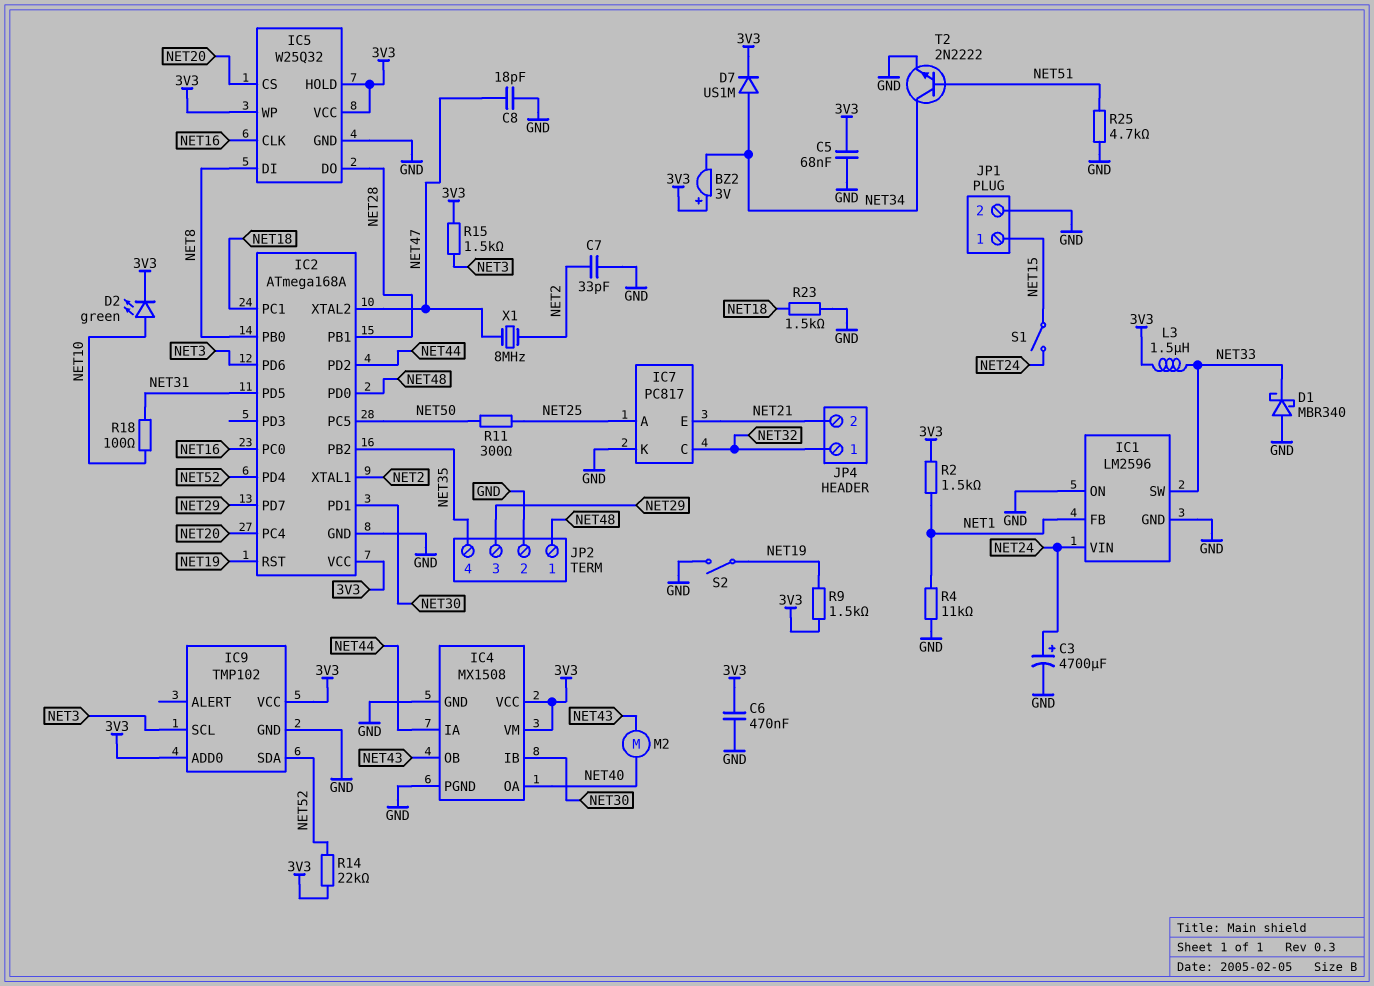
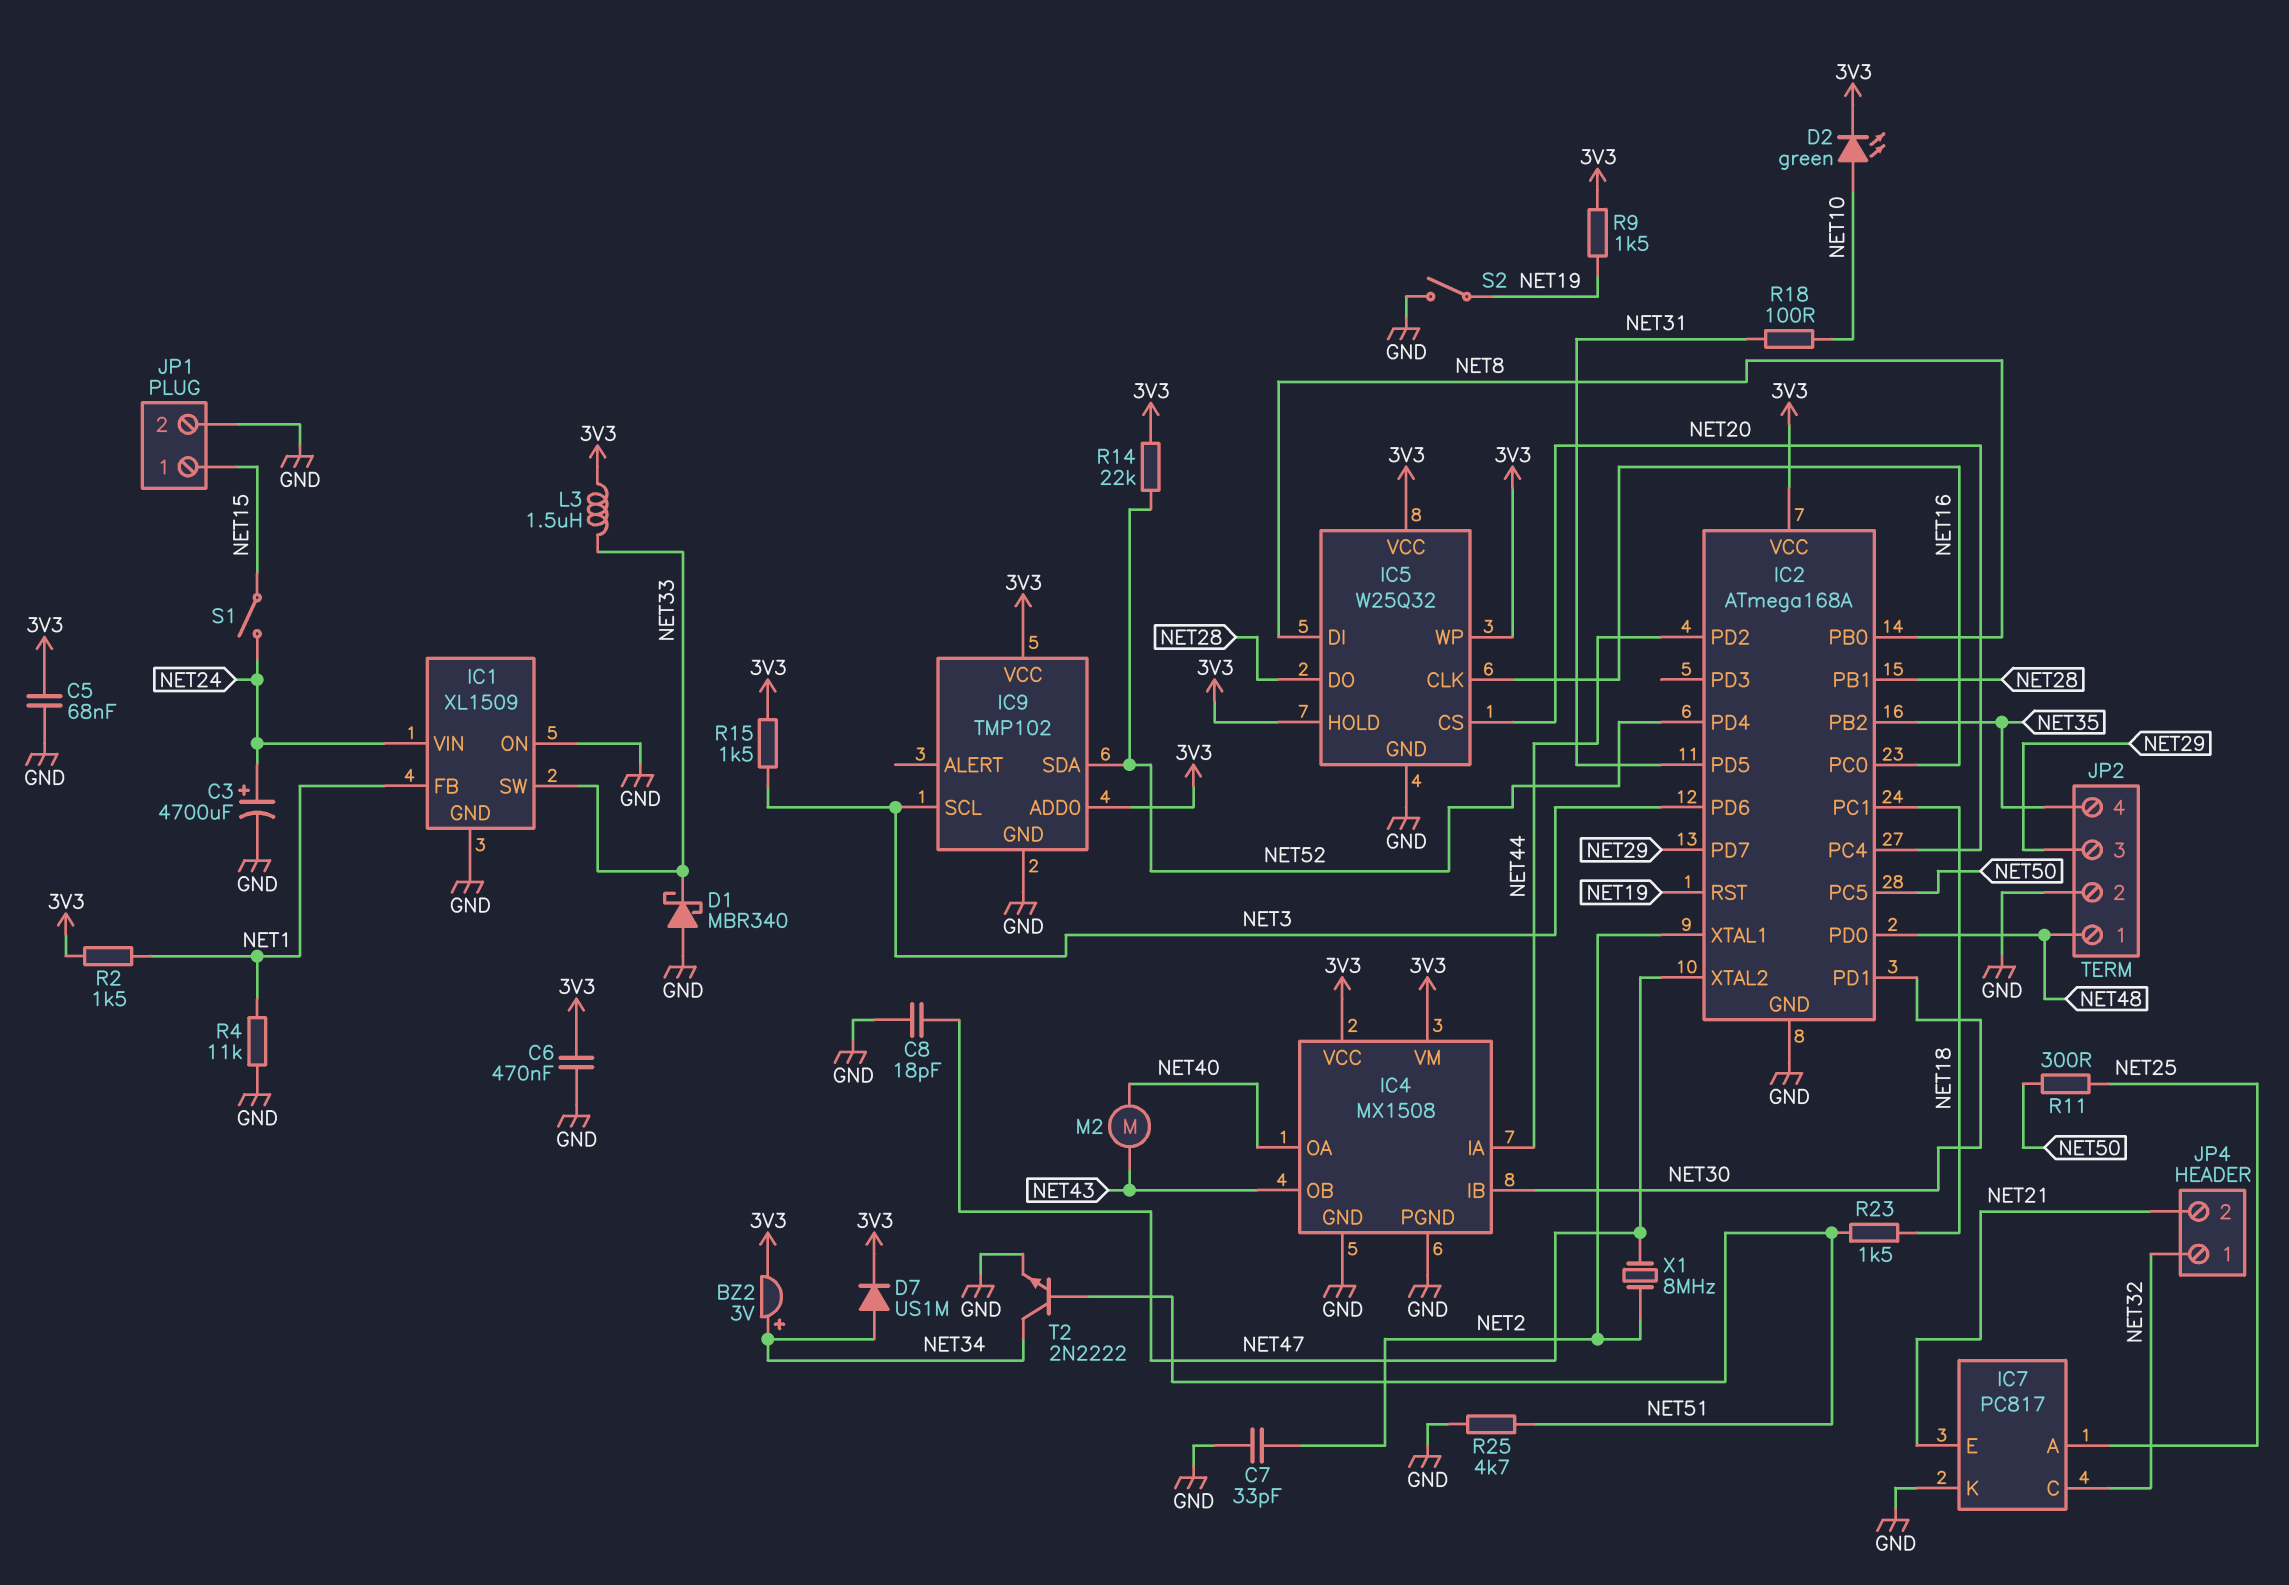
BZ2: buzzer 3V (plus 3V3, minus NET34) -> buzzer 3V (plus NET34, minus 3V3)
IC1: LM2596 -> XL1509
R23: 1.5k (GND, NET18) -> 1.5k (NET18, NET51)

